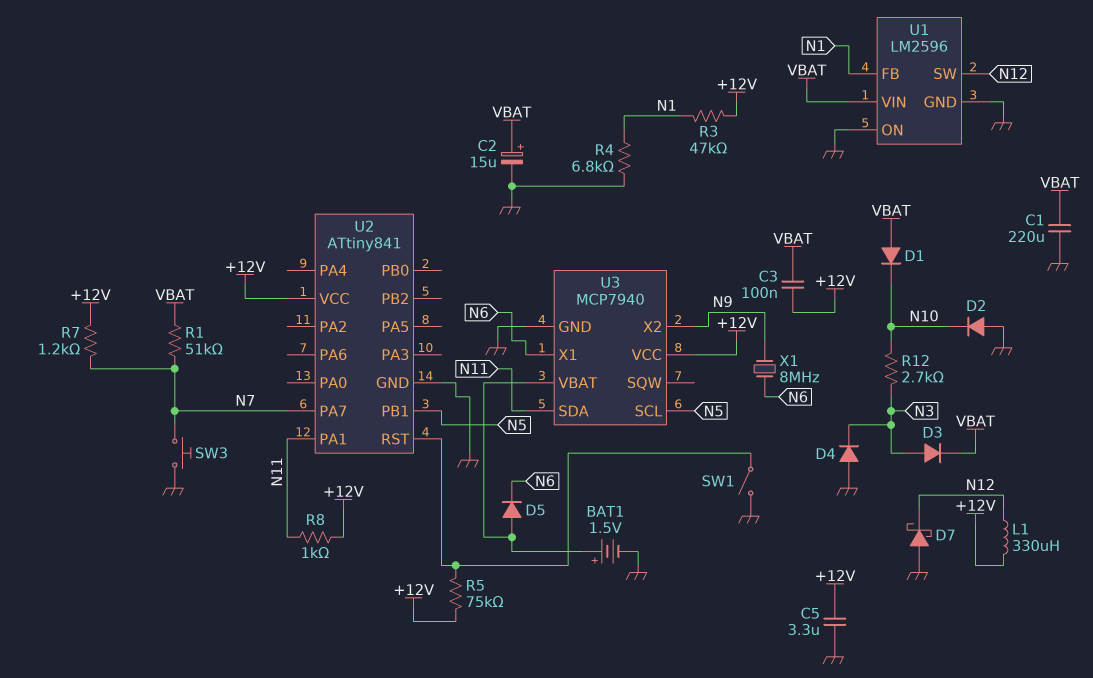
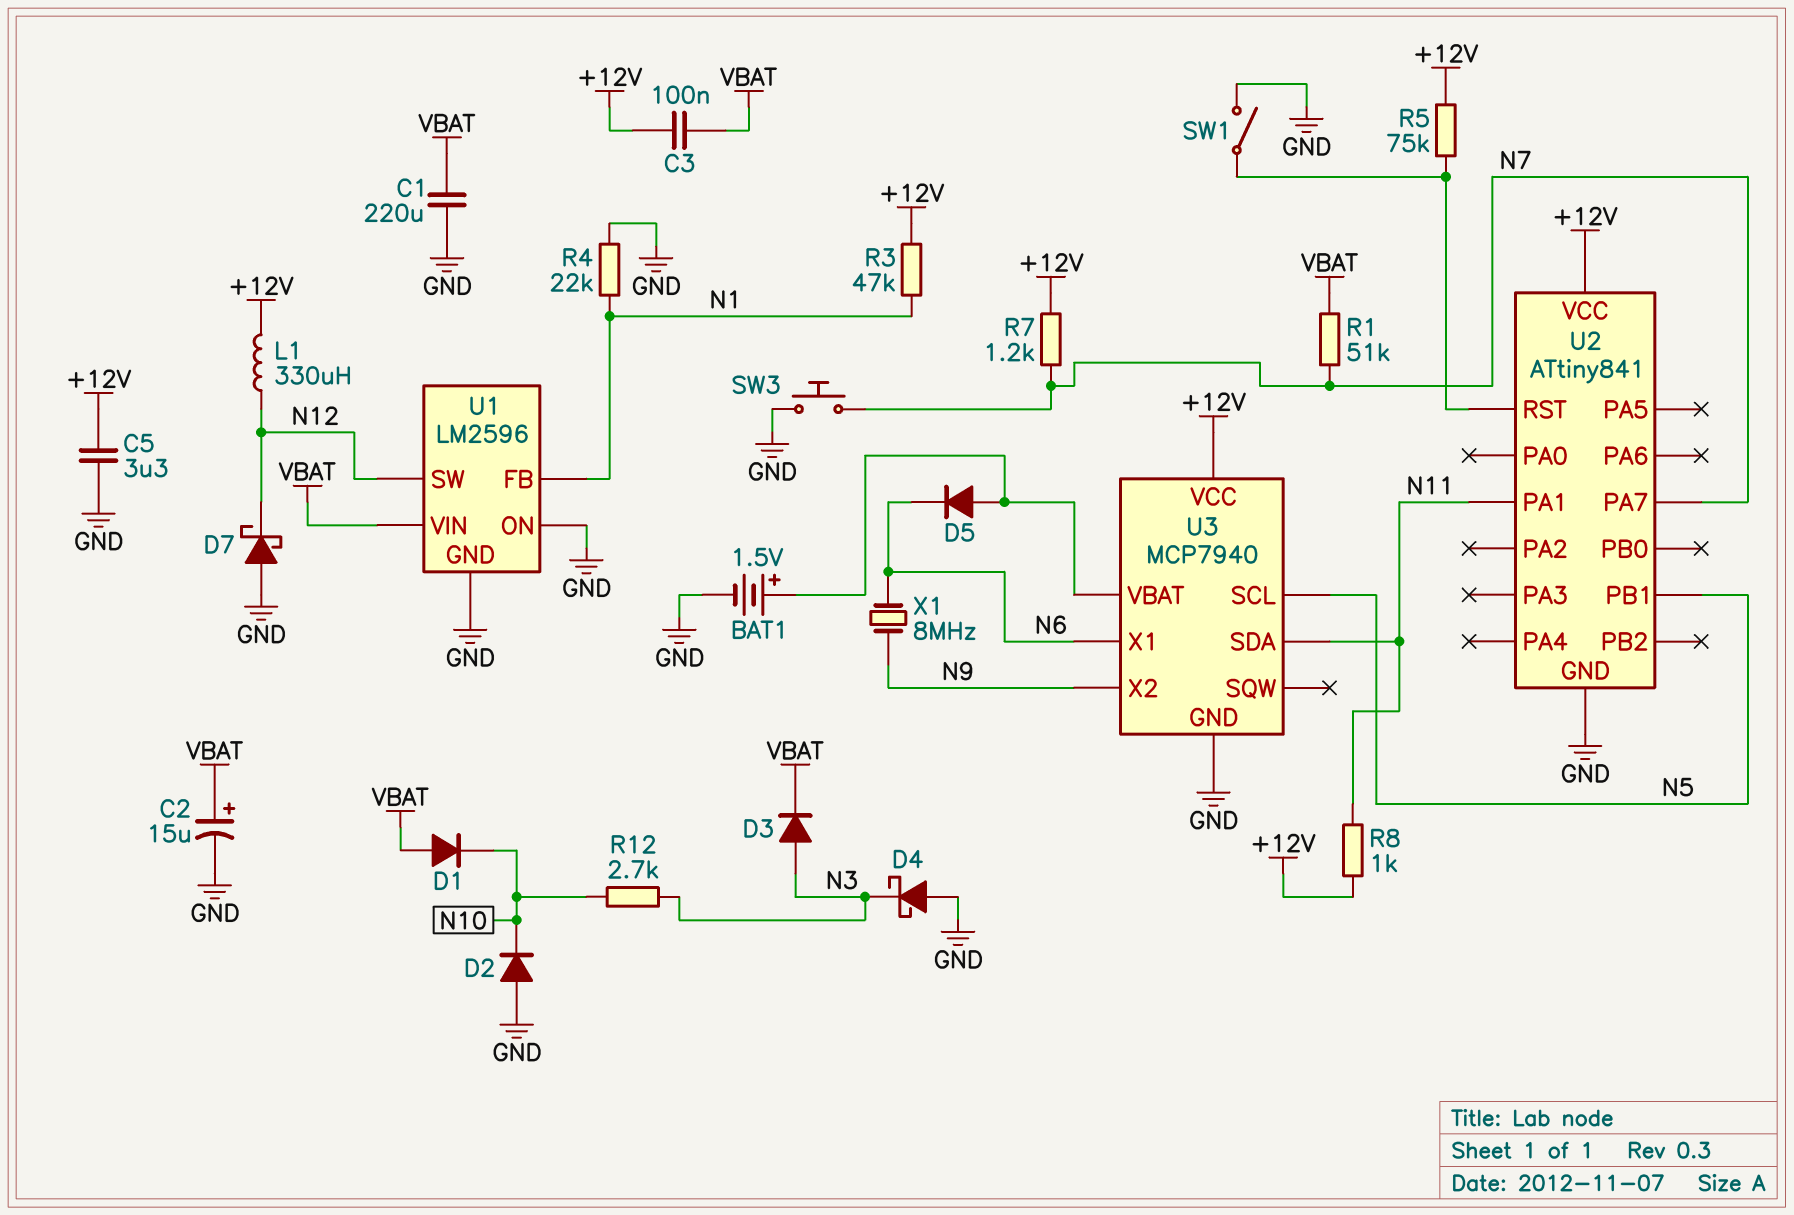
D4: diode (A GND, K N3) -> schottky (A GND, K N3)
R4: 6.8k (GND, N1) -> 22k (GND, N1)

